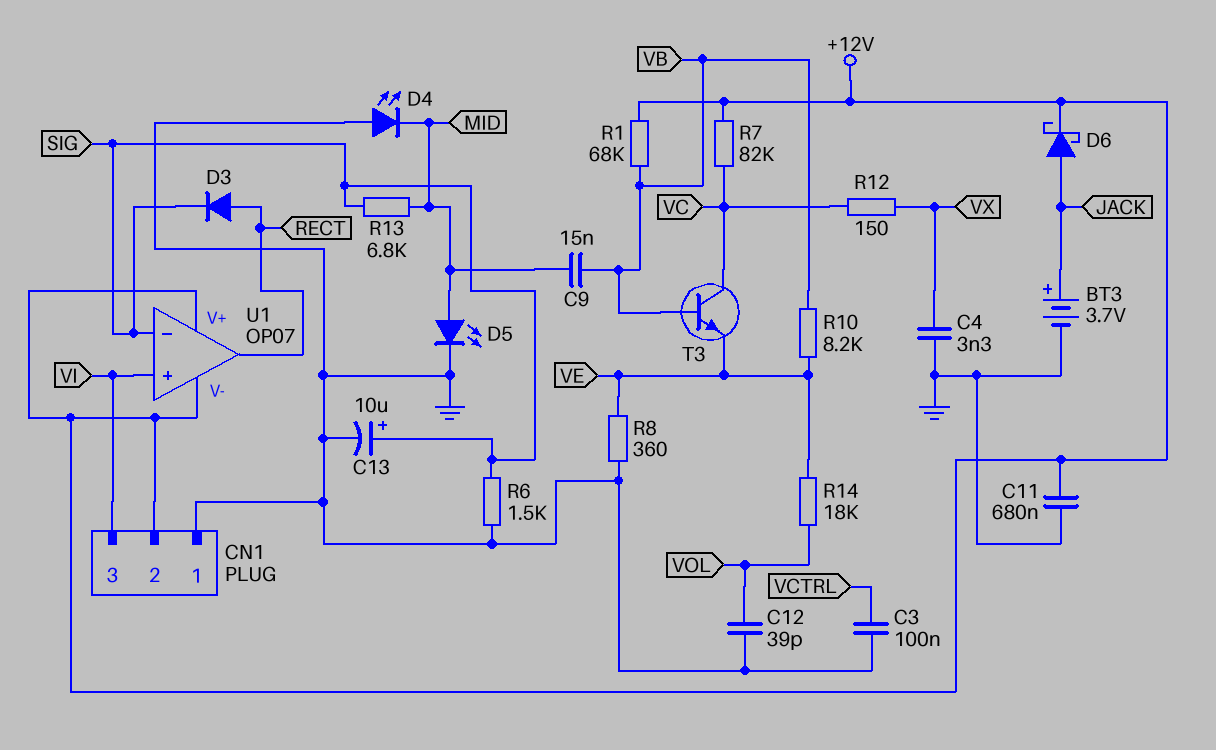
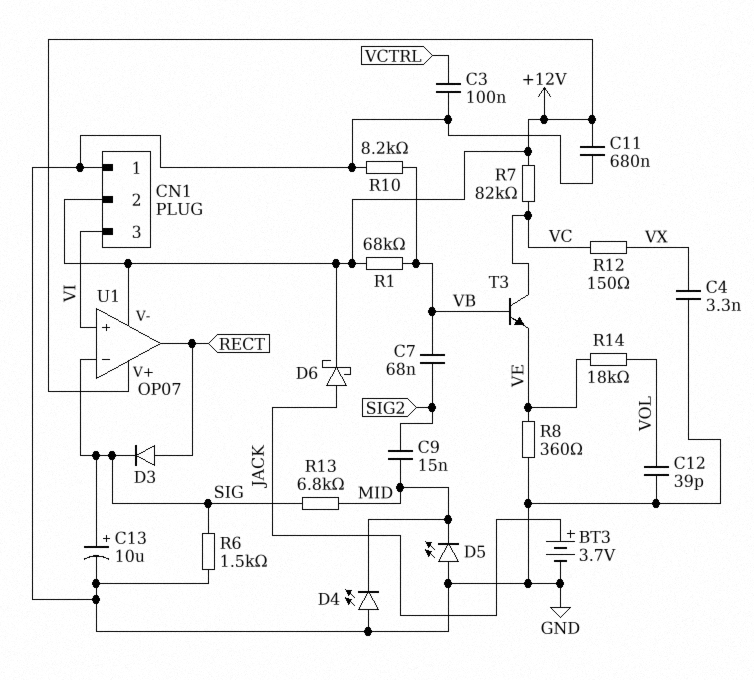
C7: none -> 68nF (SIG2, VB)
C9: 15nF (MID, VB) -> 15nF (MID, SIG2)
D5: LED (A MID, K GND) -> LED (A GND, K MID)
R10: 8.2k (VB, VE) -> 8.2k (GND, VB)

